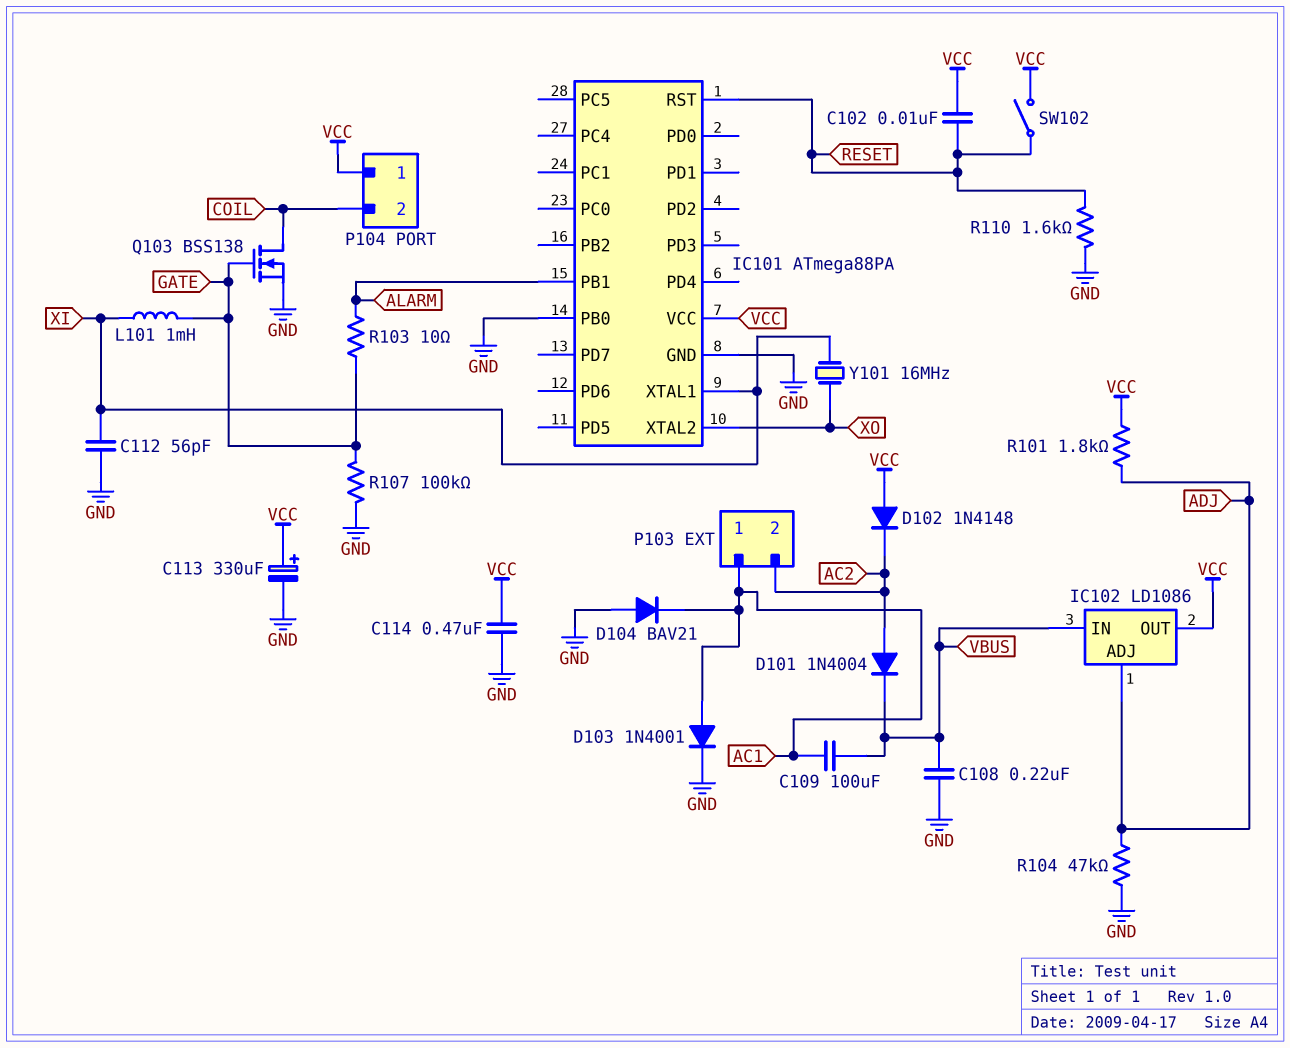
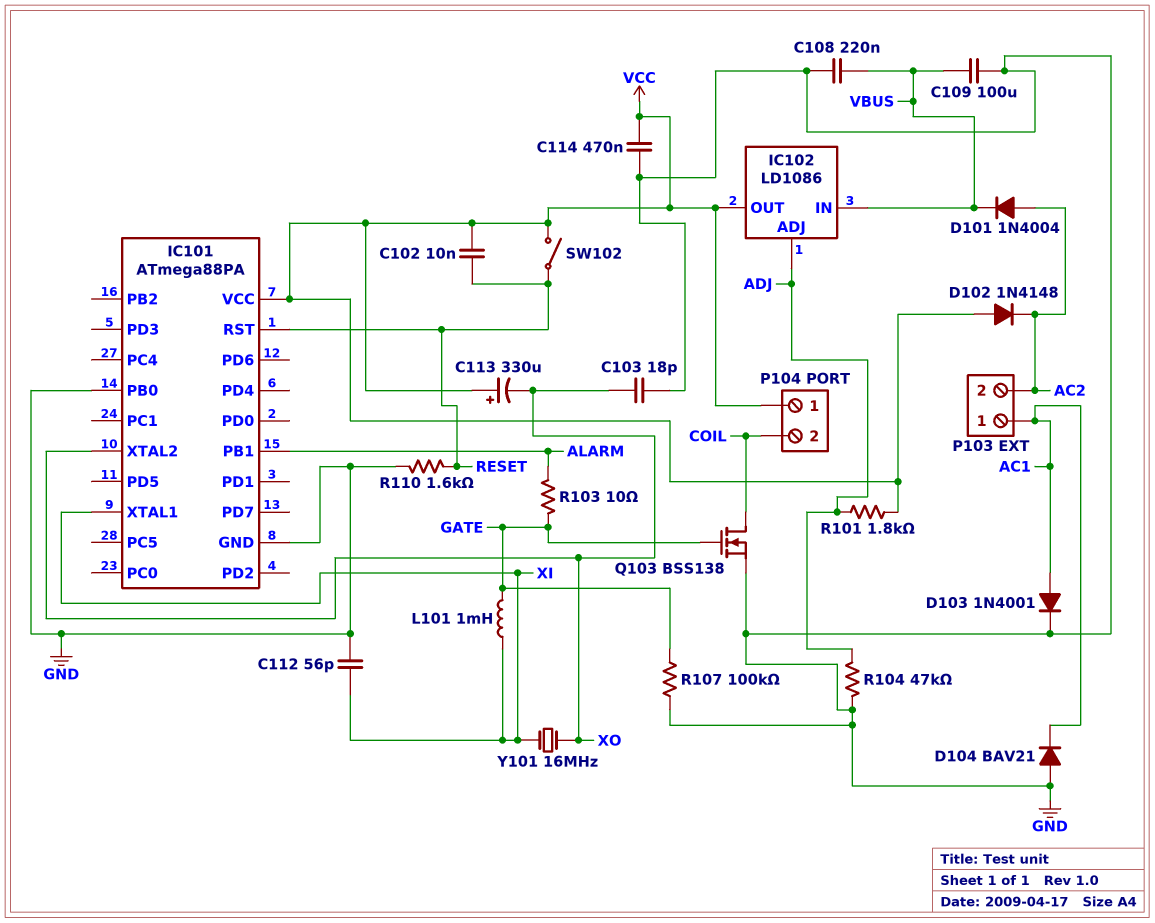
C103: none -> 18pF (GND, XO)
C109: 100uF (AC1, VBUS) -> 100uF (GND, VBUS)
C113: 330uF (plus VCC, minus GND) -> 330uF (plus VCC, minus XO)

